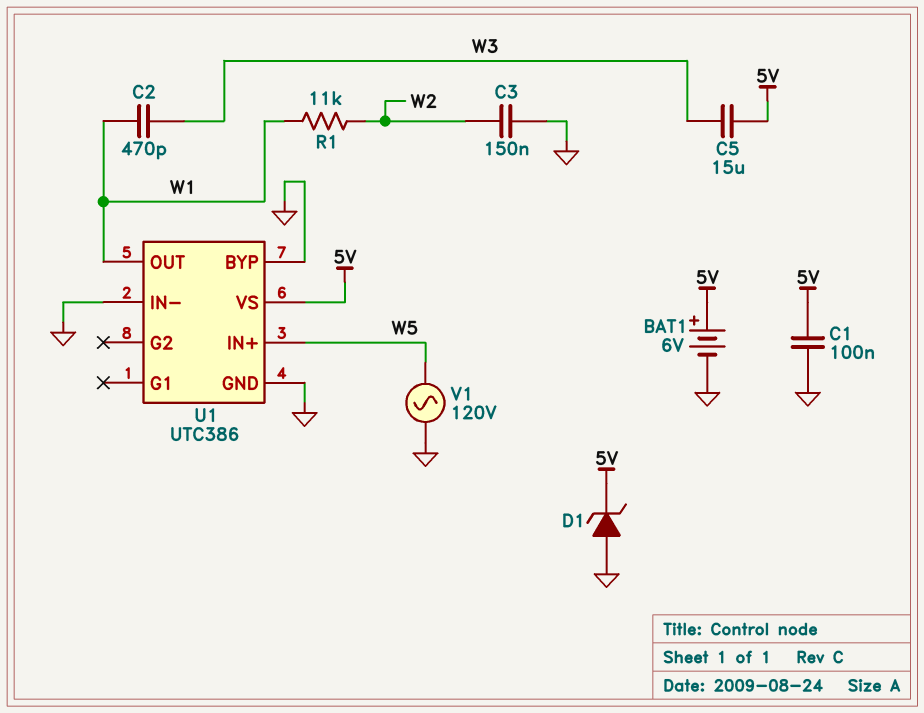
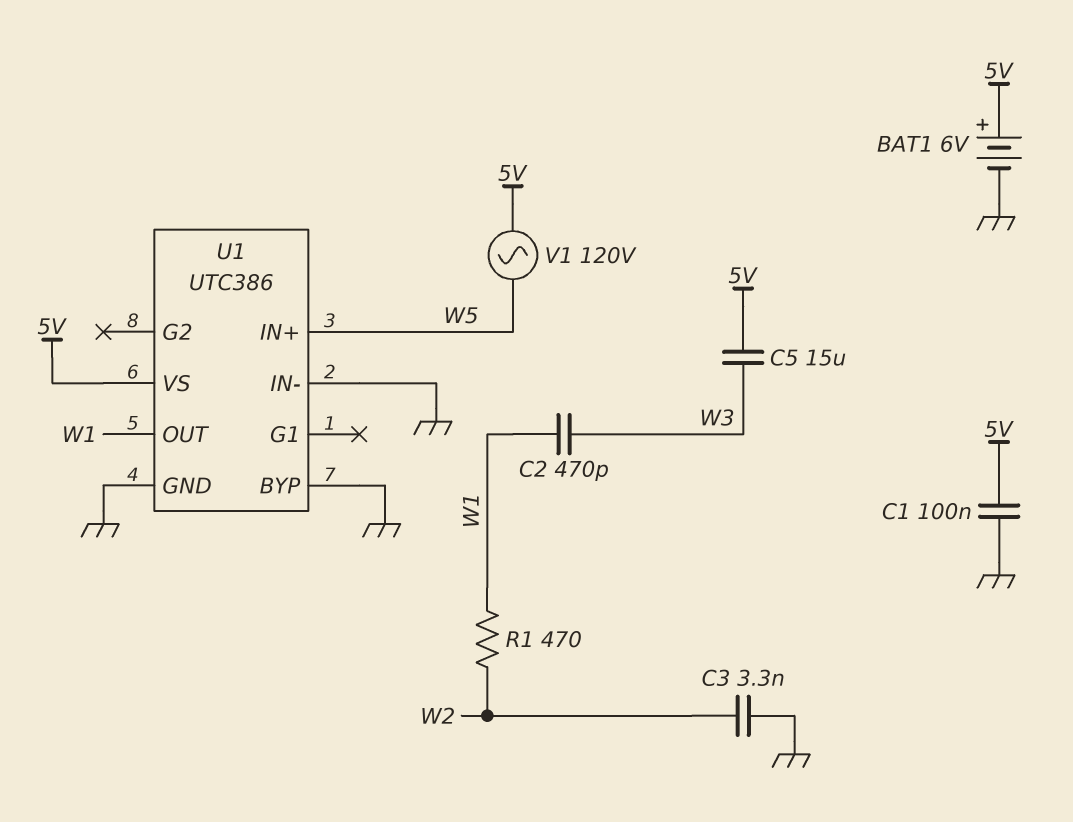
C3: 150nF (GND, W2) -> 3.3nF (GND, W2)
D1: zener (A GND, K 5V) -> none
R1: 11k (W1, W2) -> 470 (W1, W2)
V1: AC 120V (GND, W5) -> AC 120V (5V, W5)

